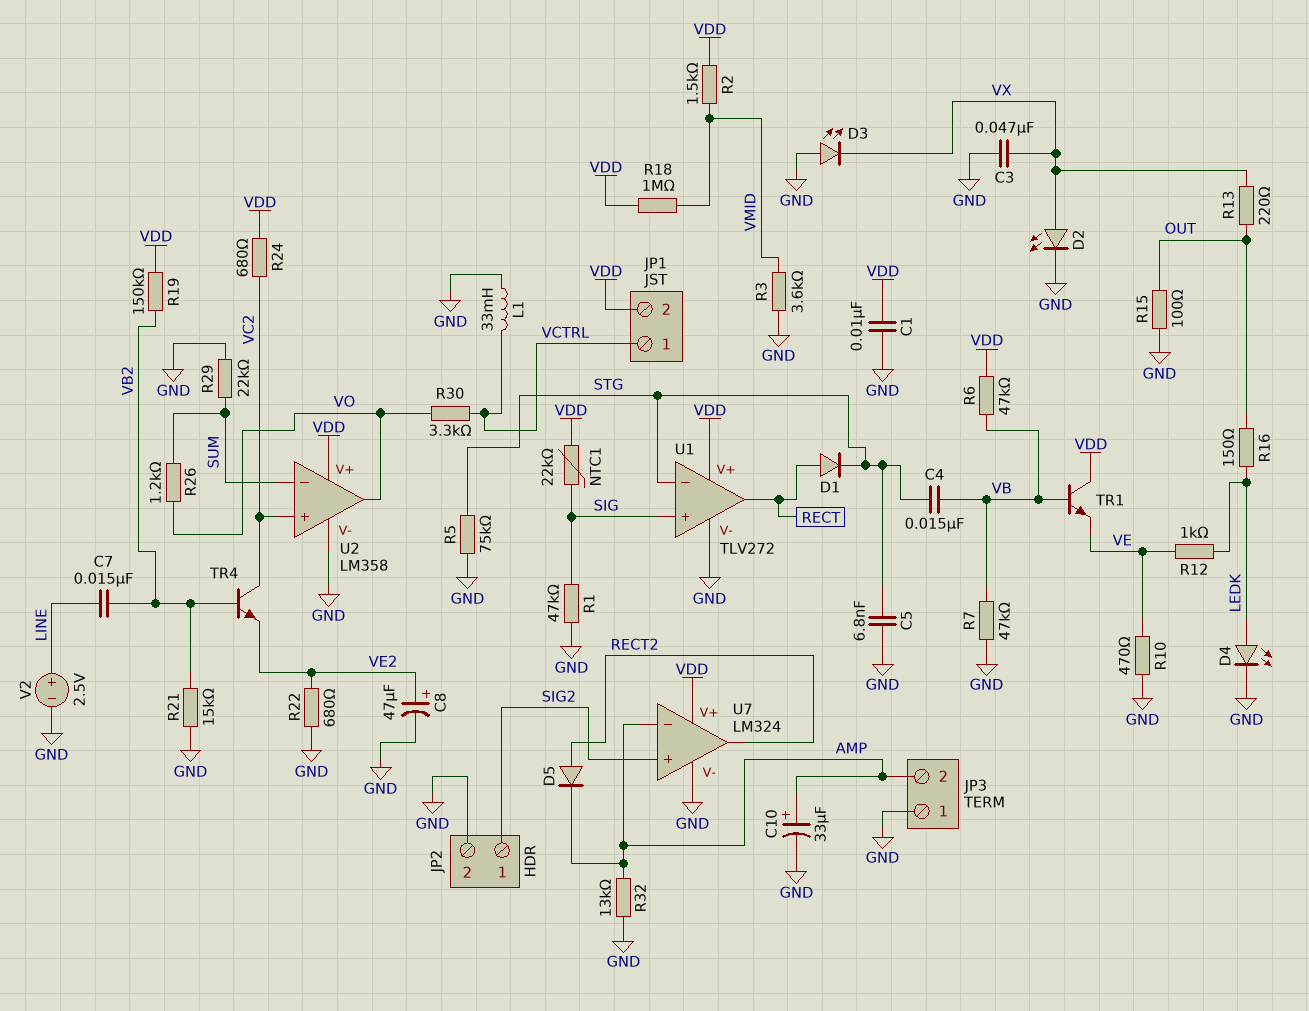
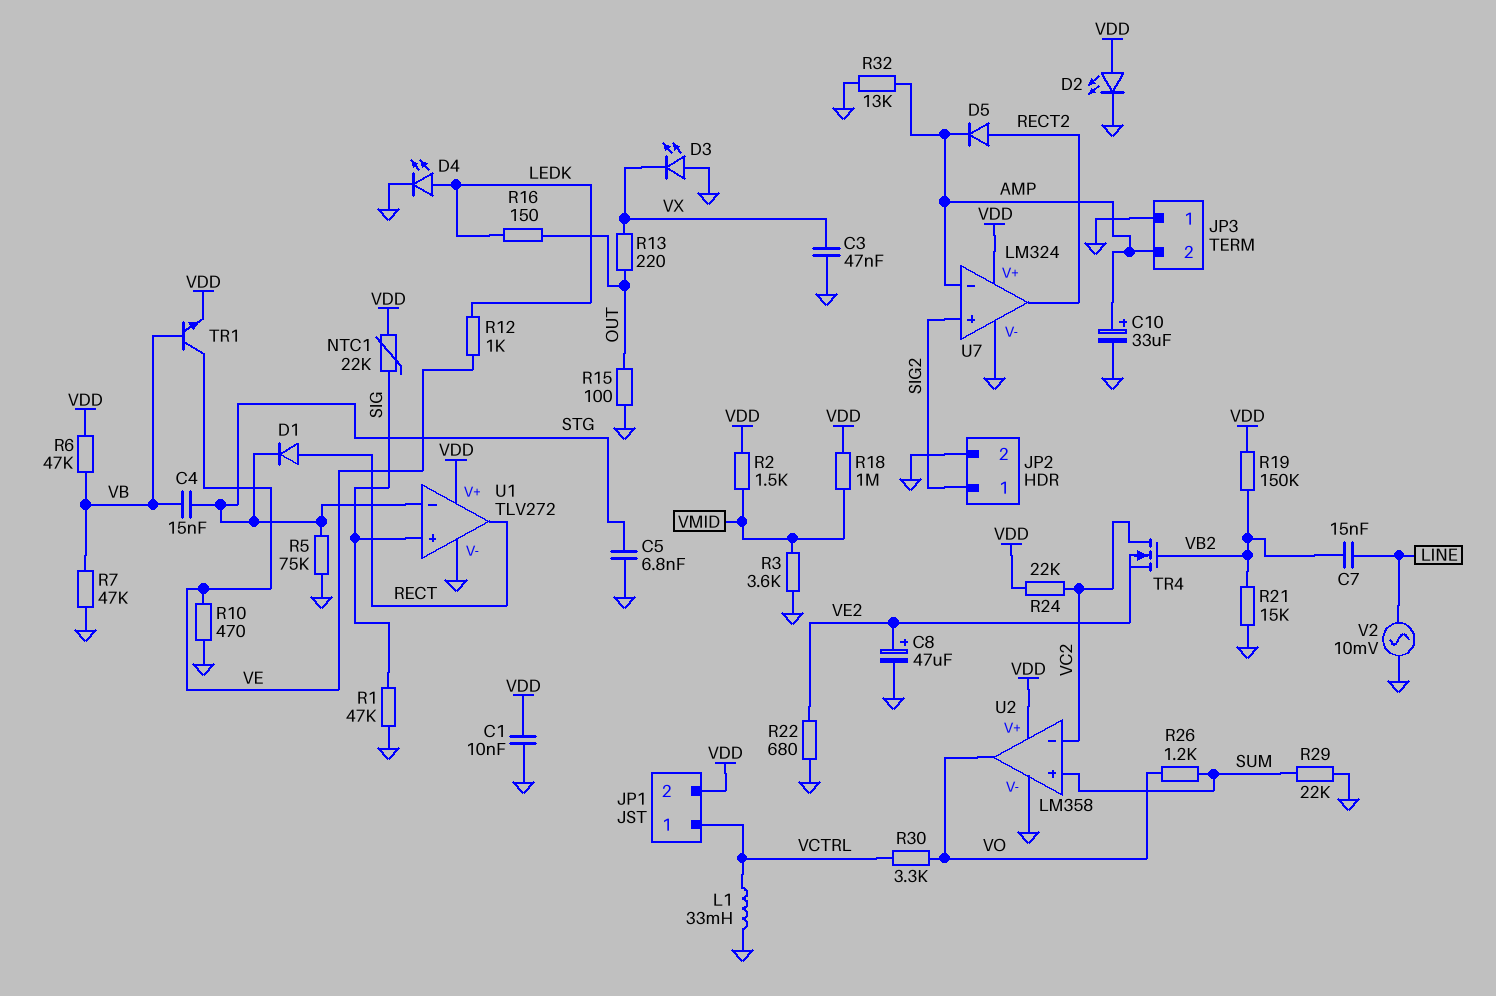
D2: LED (A VX, K GND) -> LED (A VDD, K GND)
R24: 680 (VC2, VDD) -> 22k (VC2, VDD)
TR1: NPN (B VB, C VDD, E VE) -> NPN (B VB, C VE, E VDD)
TR4: NPN (B VB2, C VC2, E VE2) -> NMOS (G VB2, D VC2, S VE2)
U2 pin in+: VC2 -> SUM
U2 pin in-: SUM -> VC2
V2: 2.5V (plus LINE, minus GND) -> AC 10mV (GND, LINE)

